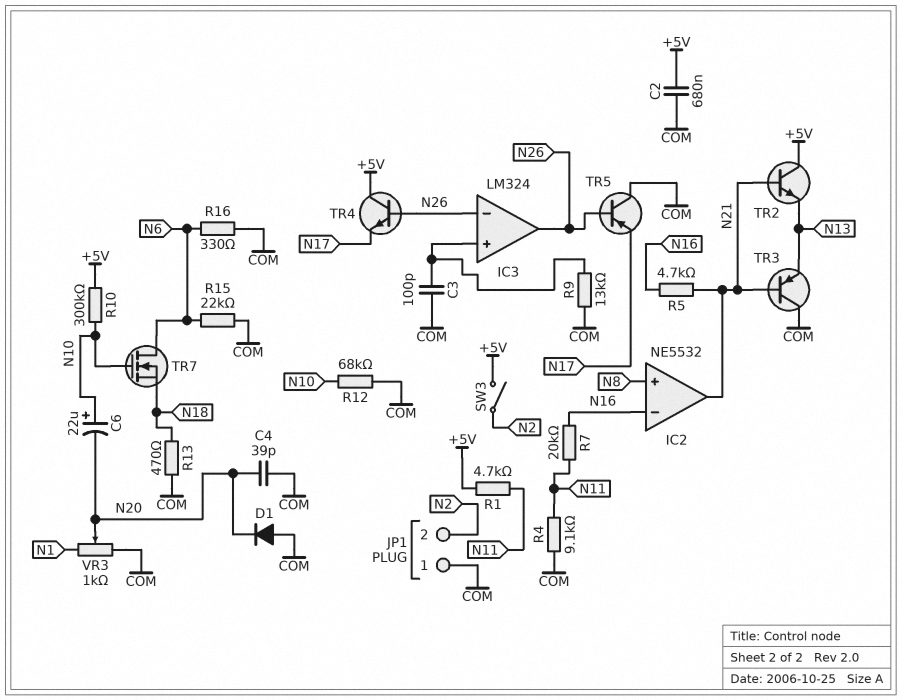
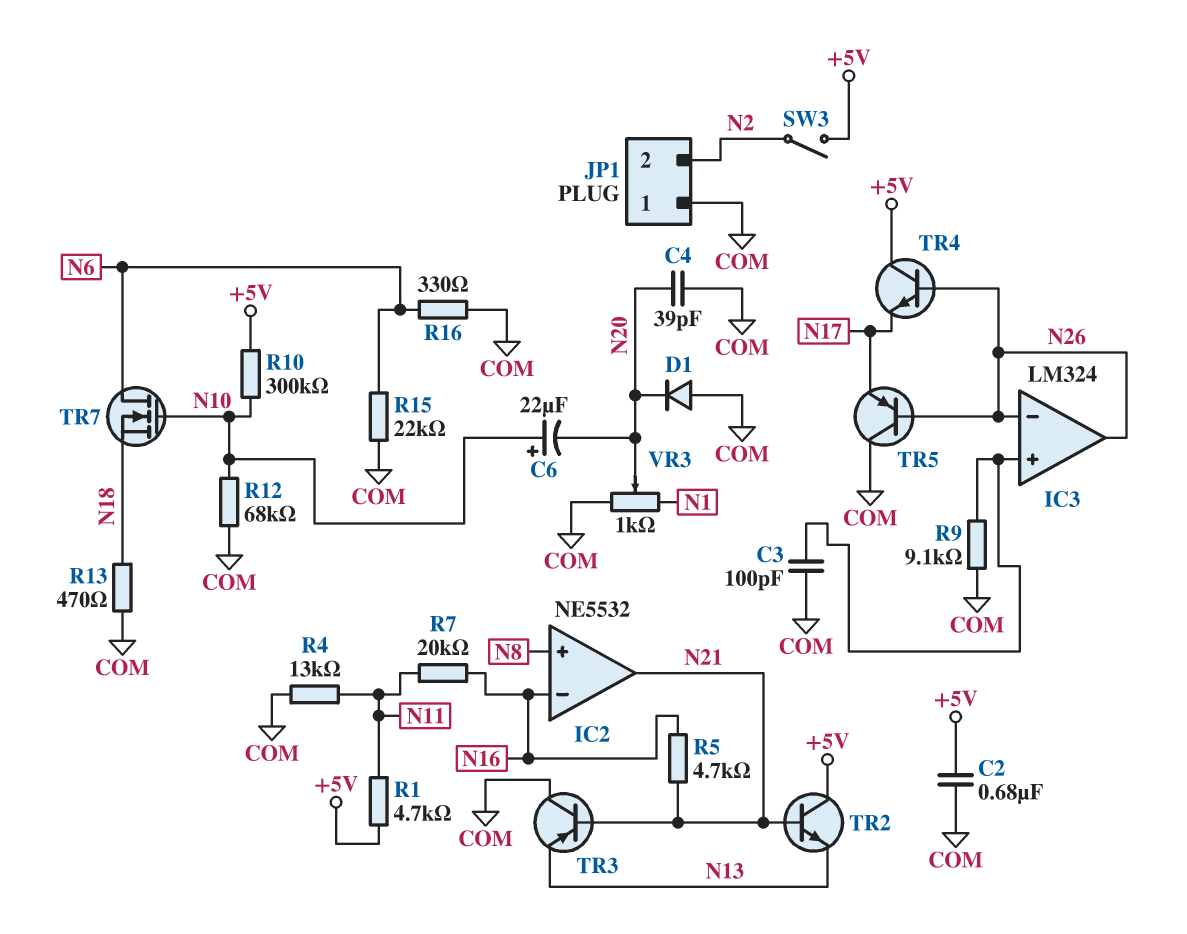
R4: 9.1k (COM, N11) -> 13k (COM, N11)
R9: 13k (COM, IC3/in+) -> 9.1k (COM, IC3/in+)

